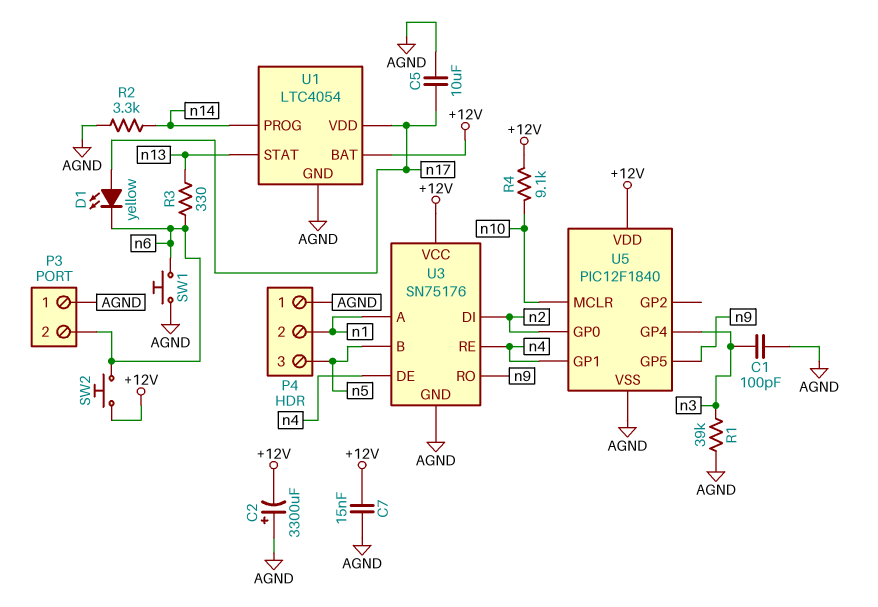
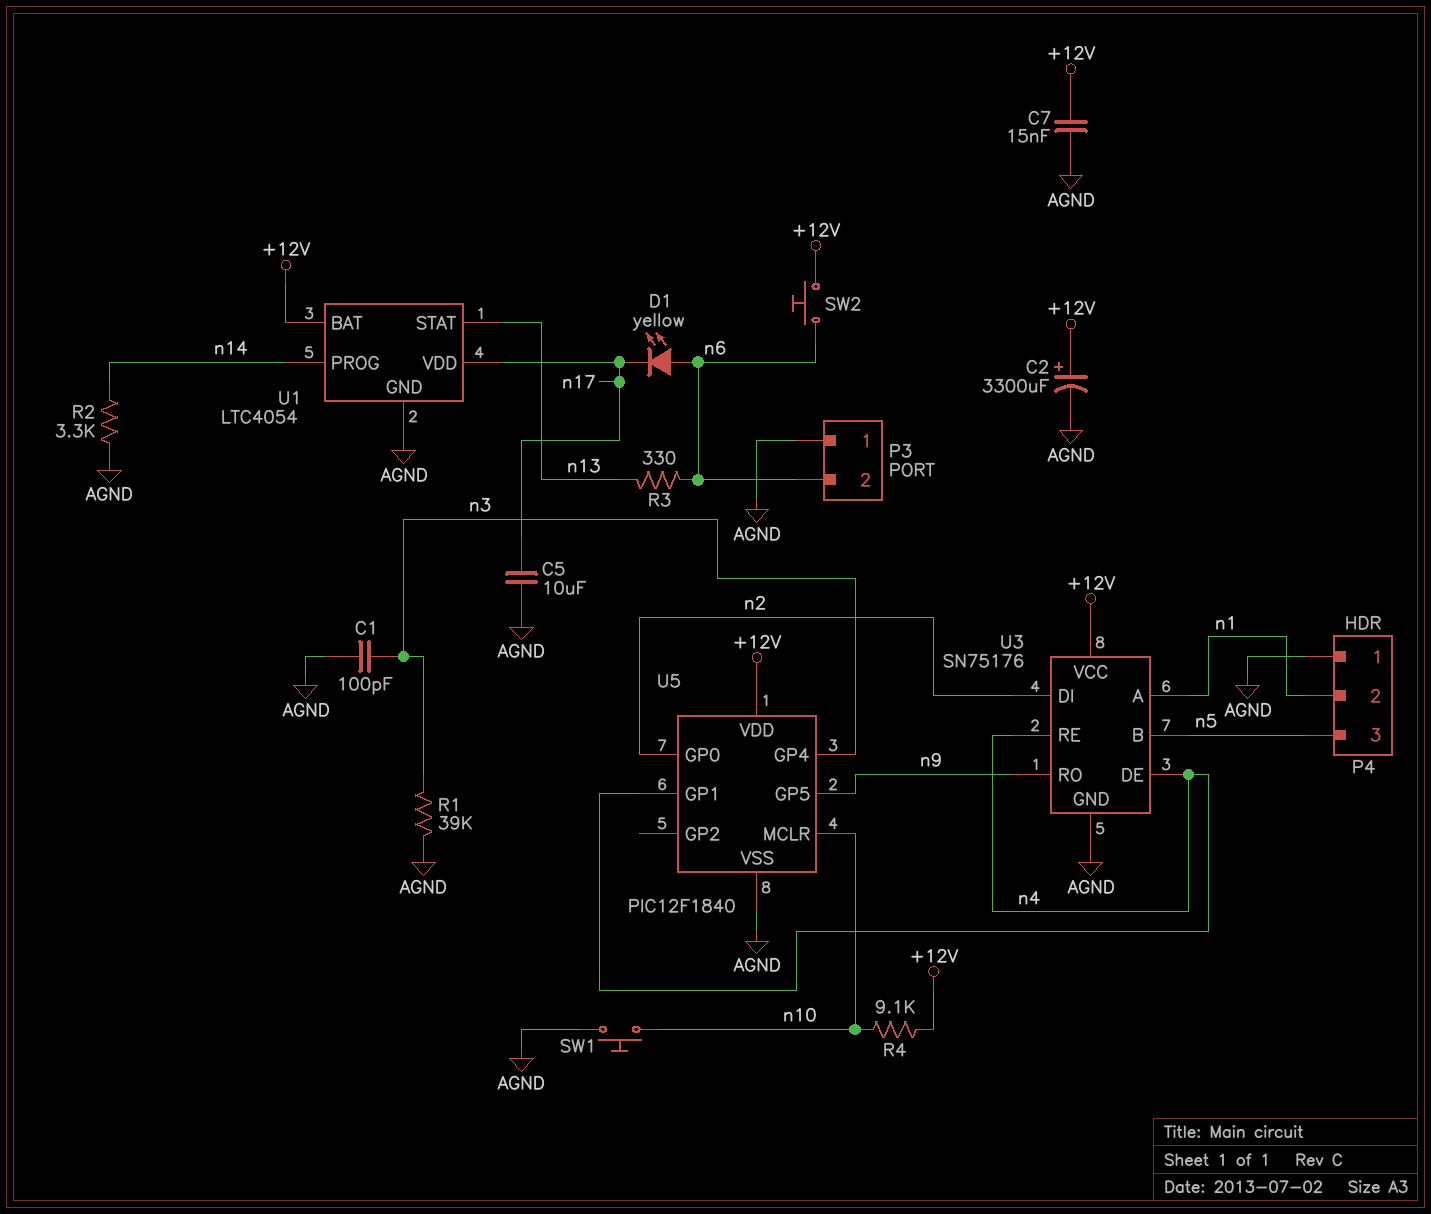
C2: 3300uF (plus AGND, minus +12V) -> 3300uF (plus +12V, minus AGND)
D1: LED yellow (A n17, K n6) -> LED yellow (A n6, K n17)
SW1: button (AGND, n6) -> button (AGND, n10)

